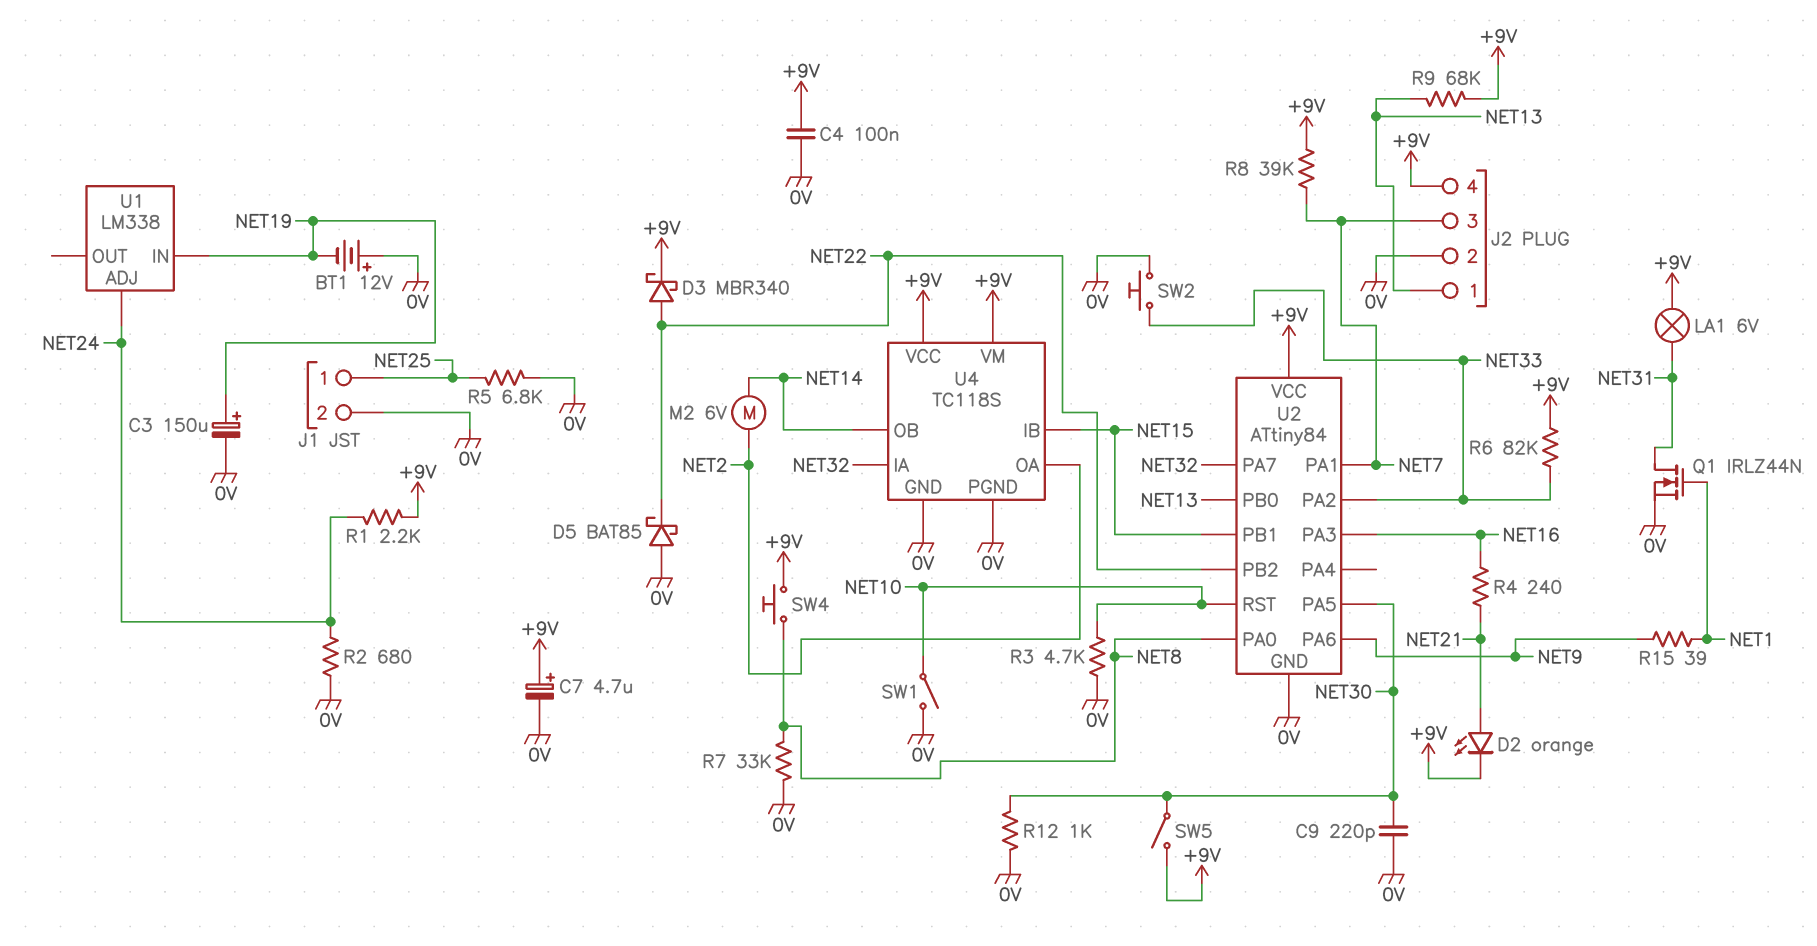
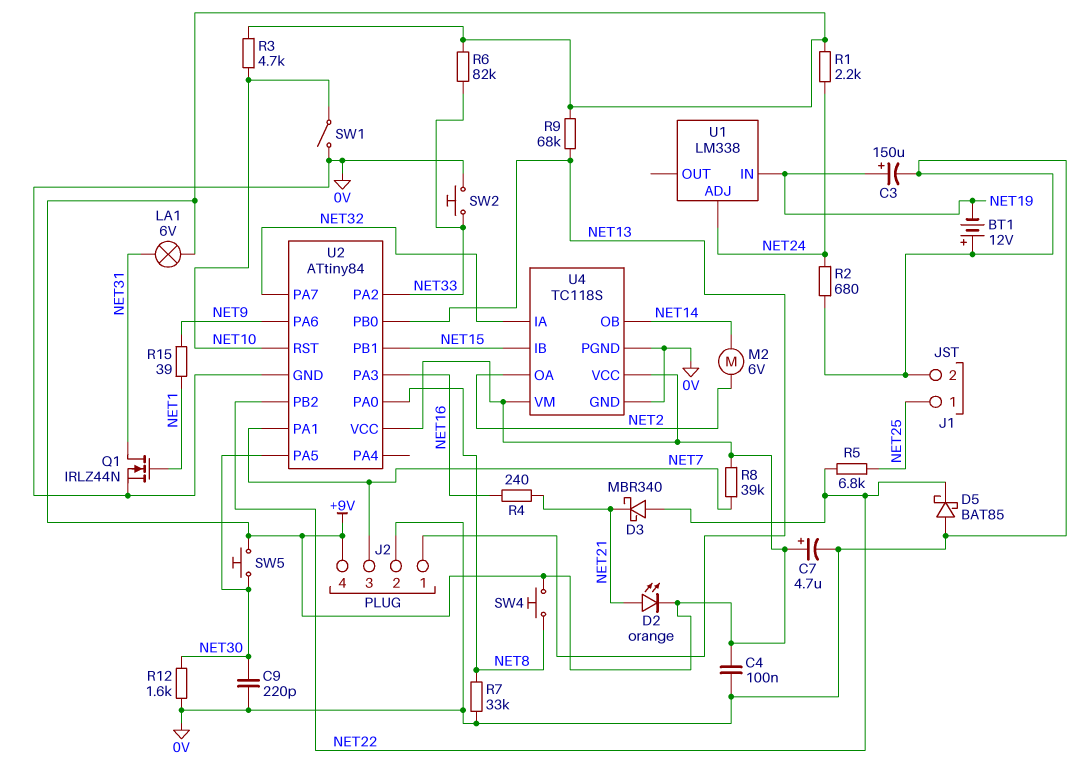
D3: schottky MBR340 (A NET22, K +9V) -> schottky MBR340 (A NET22, K NET21)
R3: 4.7k (0V, NET10) -> 4.7k (+9V, NET10)
R5: 6.8k (0V, NET25) -> 6.8k (NET22, NET25)
R12: 1k (0V, NET30) -> 1.6k (0V, NET30)
SW5: switch (+9V, NET30) -> button (+9V, NET30)

